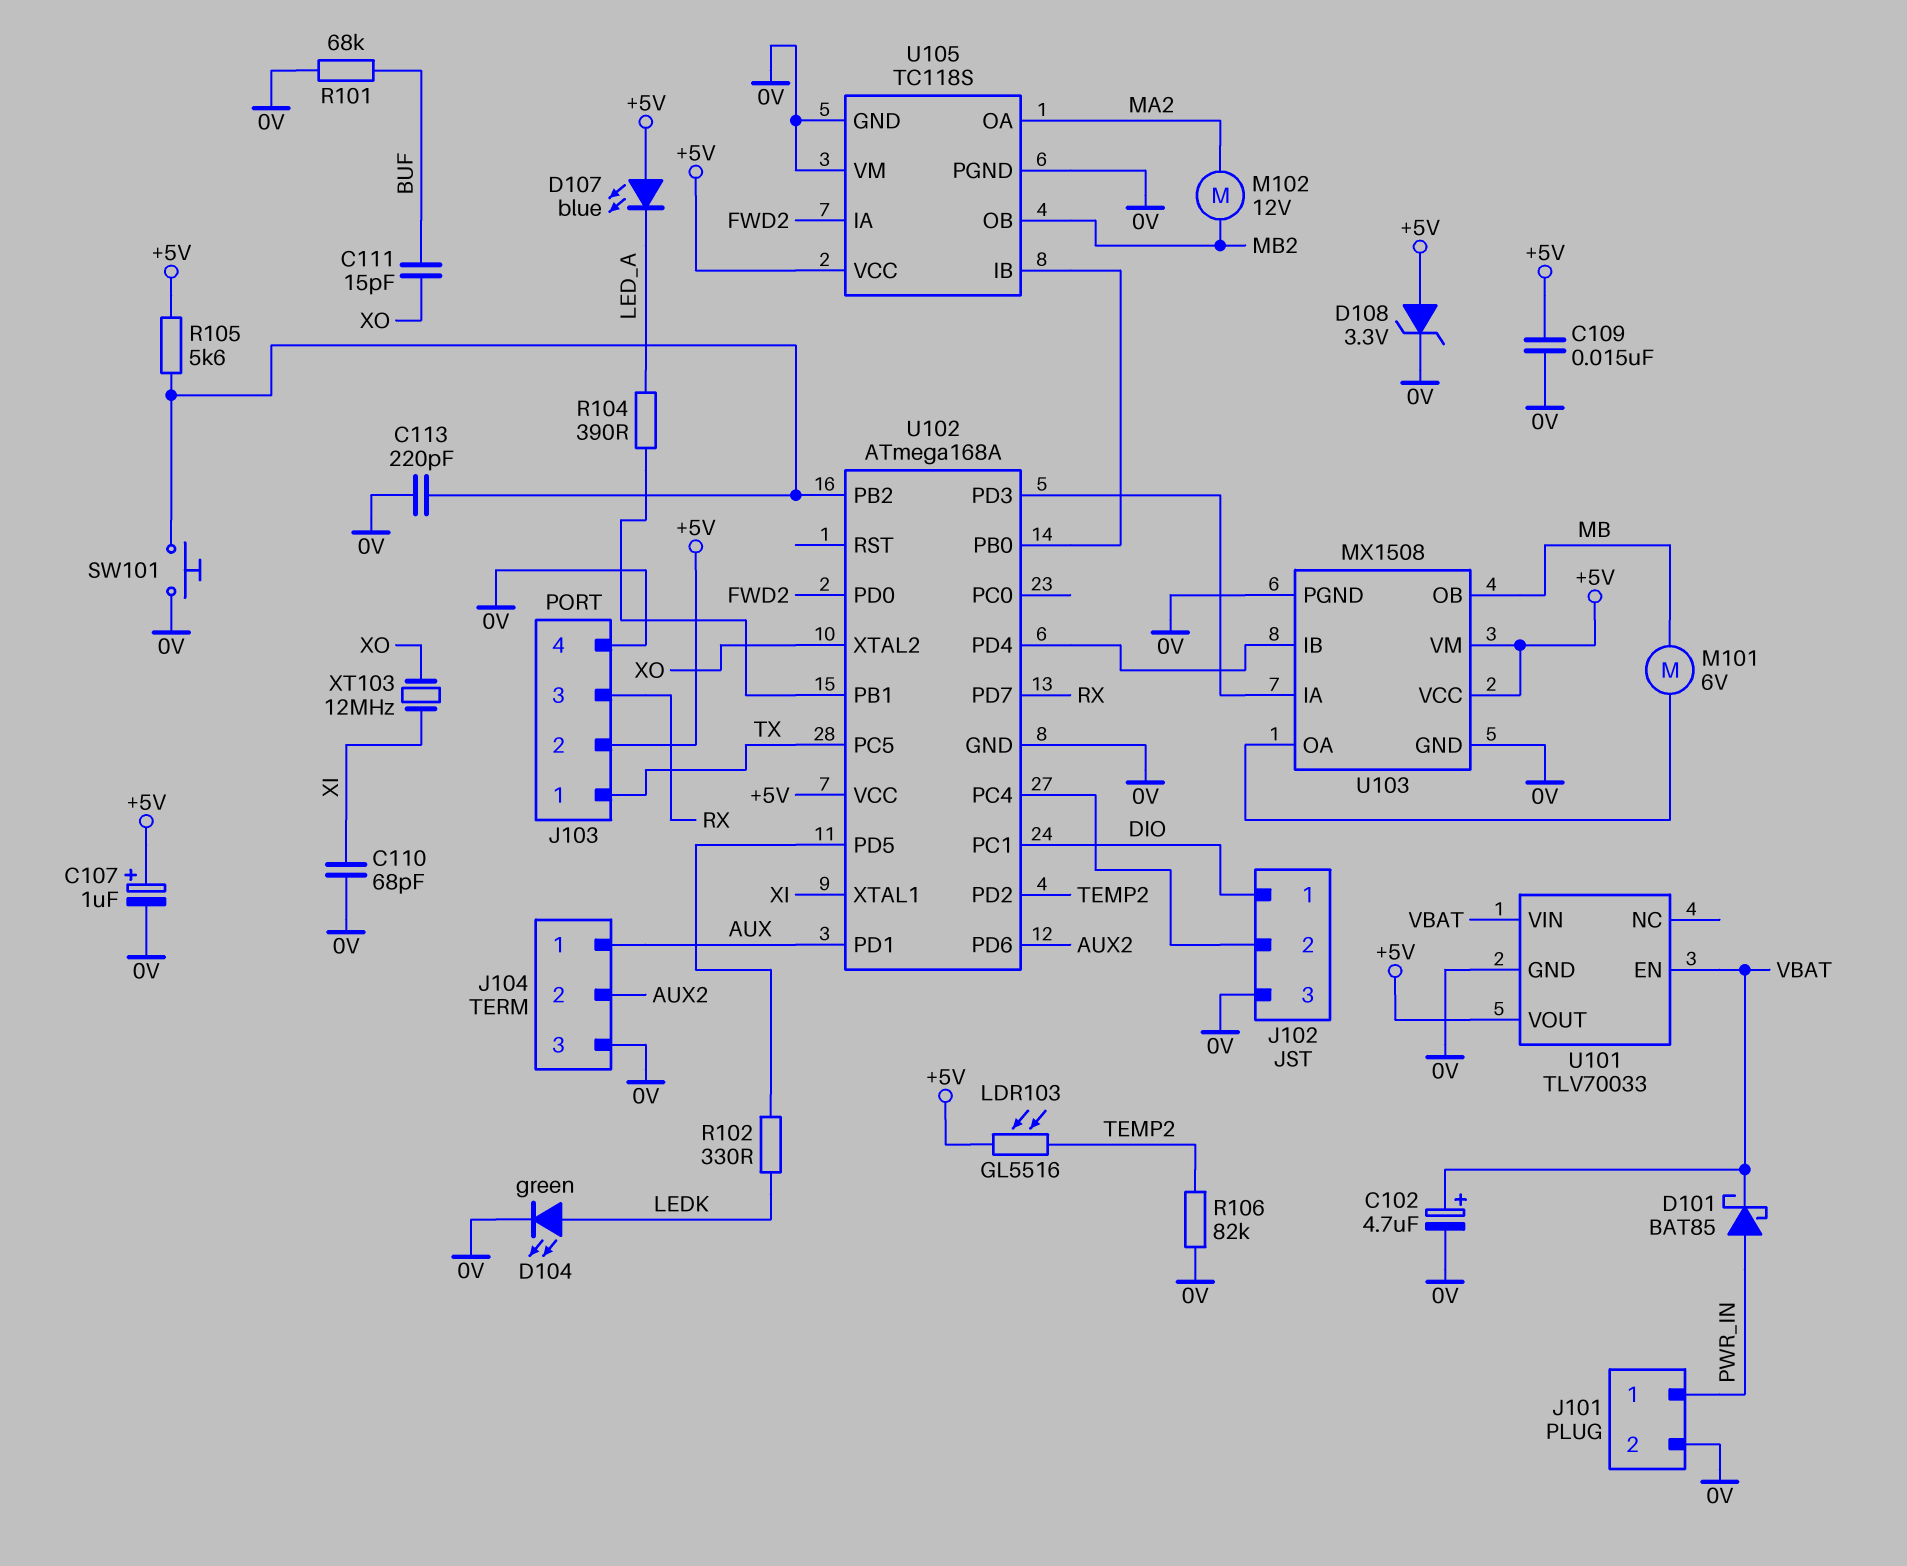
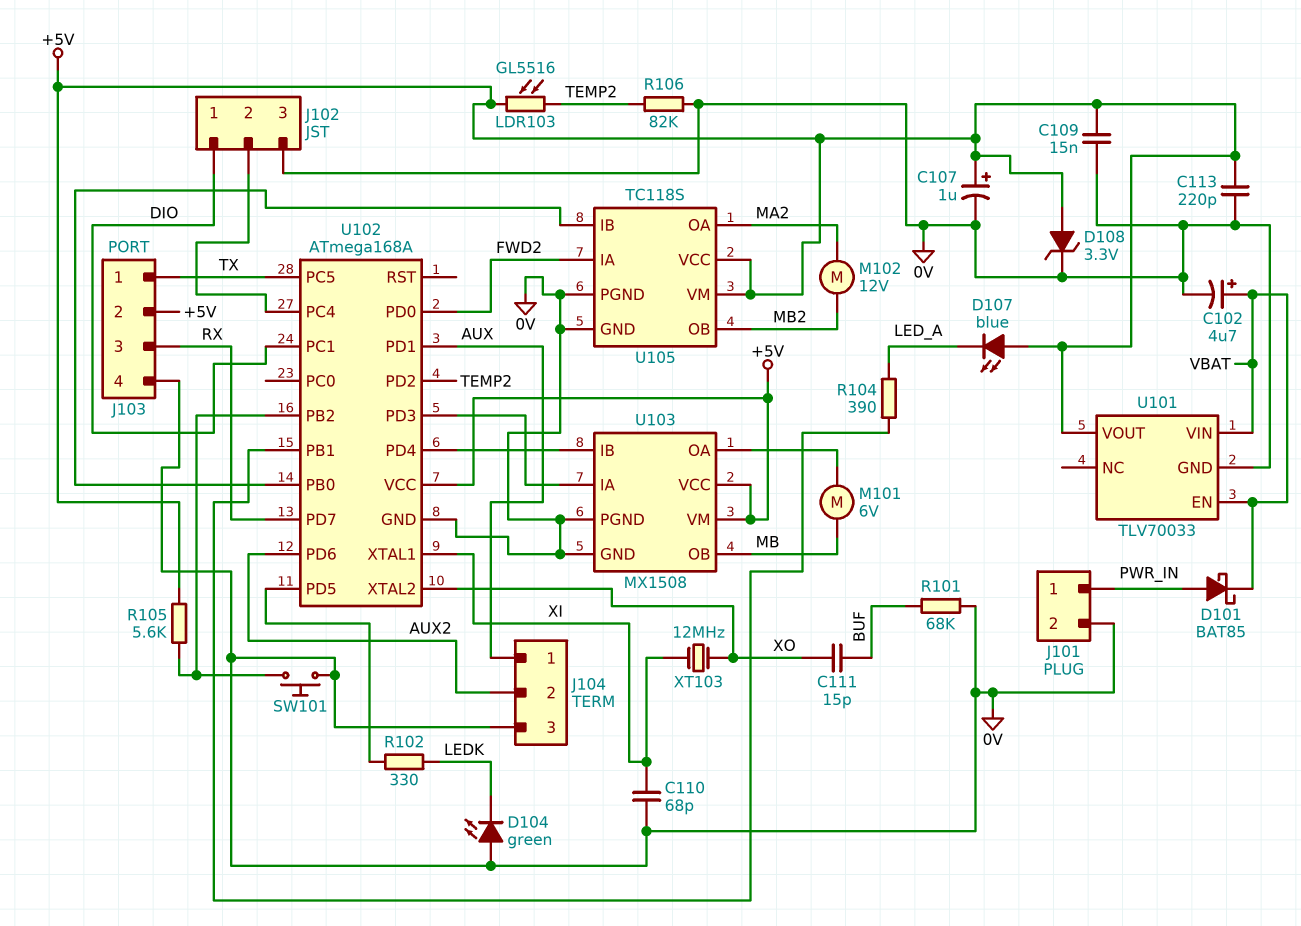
C113: 220pF (0V, U102/PB2) -> 220pF (+5V, 0V)
D104: LED green (A LEDK, K 0V) -> LED green (A 0V, K LEDK)
U105 pin VM: 0V -> +5V

